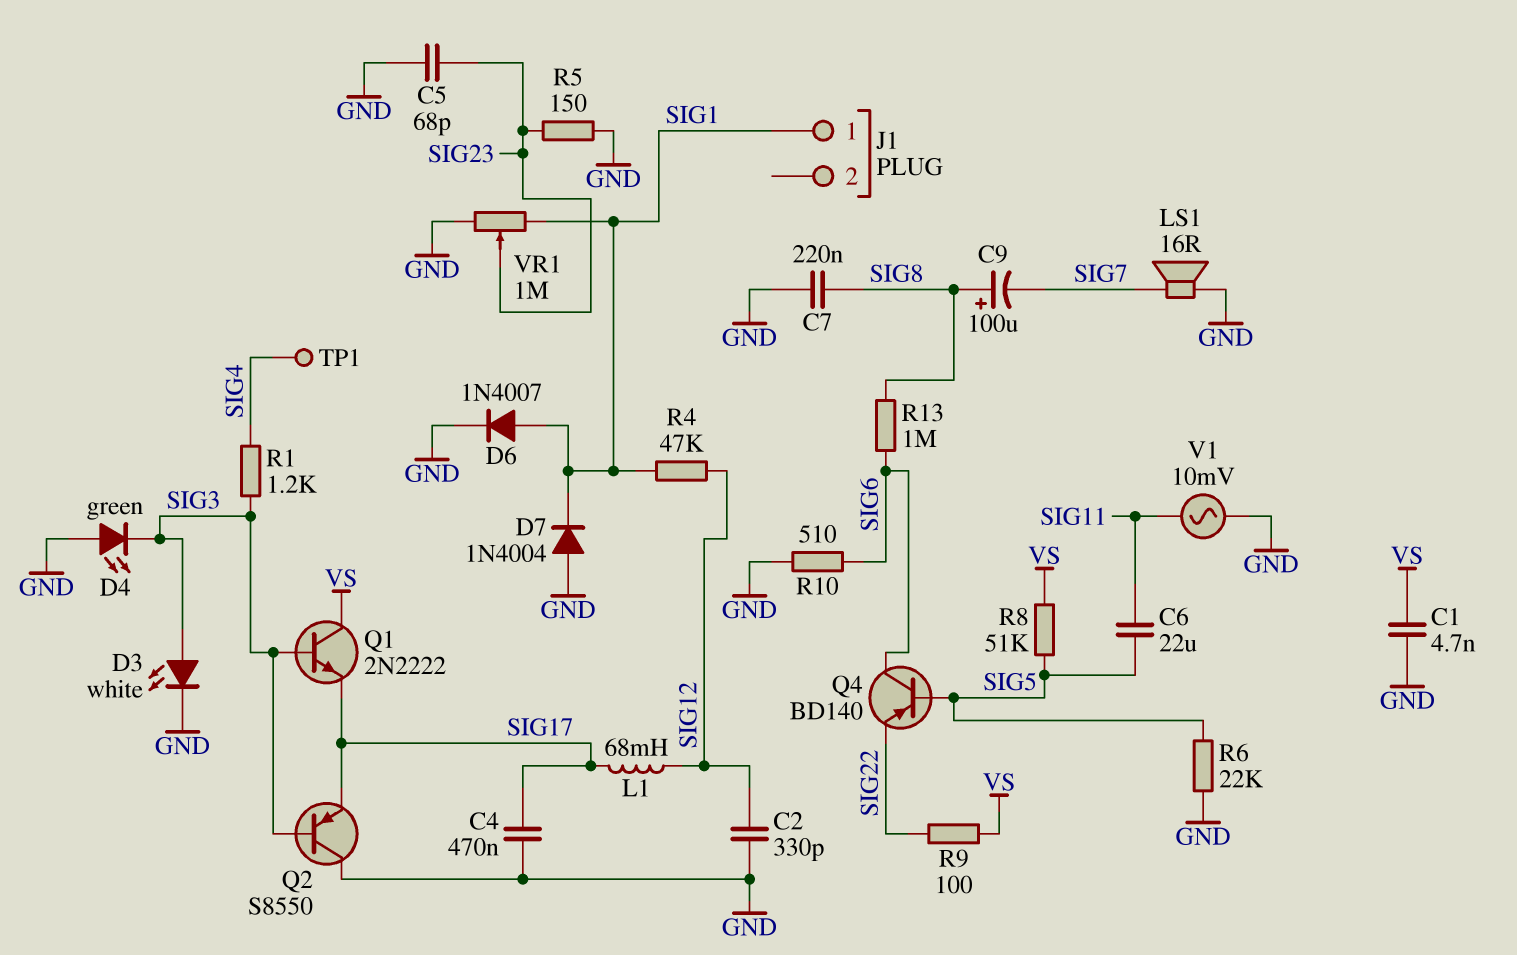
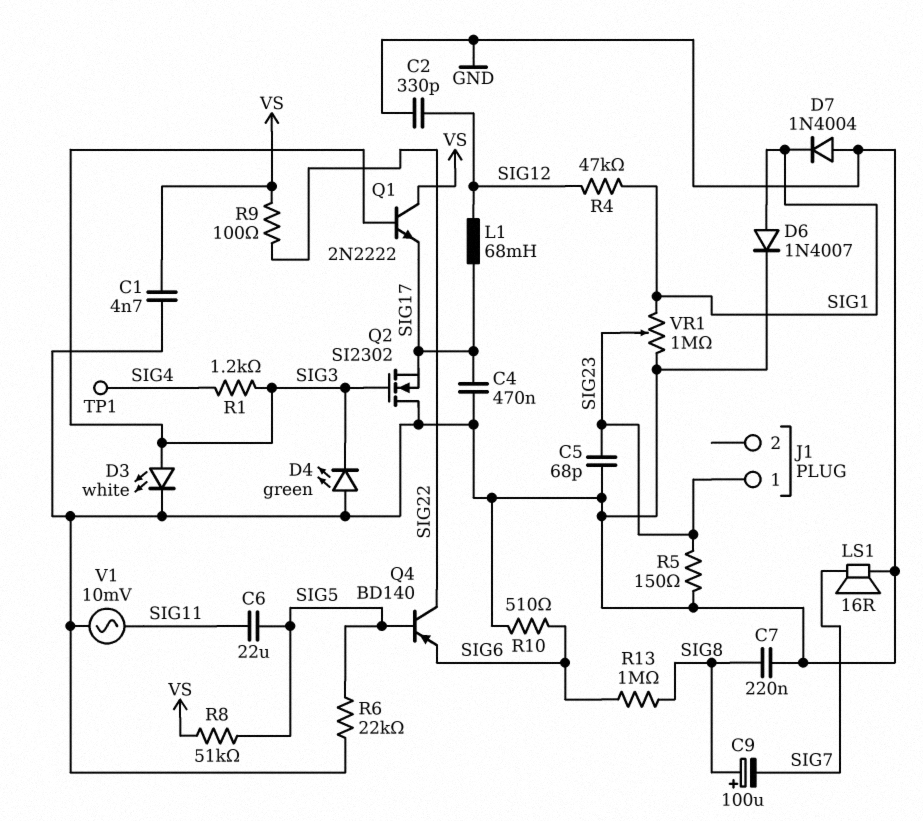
J1 pin 1: SIG1 -> SIG23
Q2: PNP S8550 (B SIG3, C GND, E SIG17) -> NMOS SI2302 (G SIG3, D GND, S SIG17)
Q4: PNP BD140 (B SIG5, C SIG6, E SIG22) -> PNP BD140 (B SIG5, C SIG22, E SIG6)

